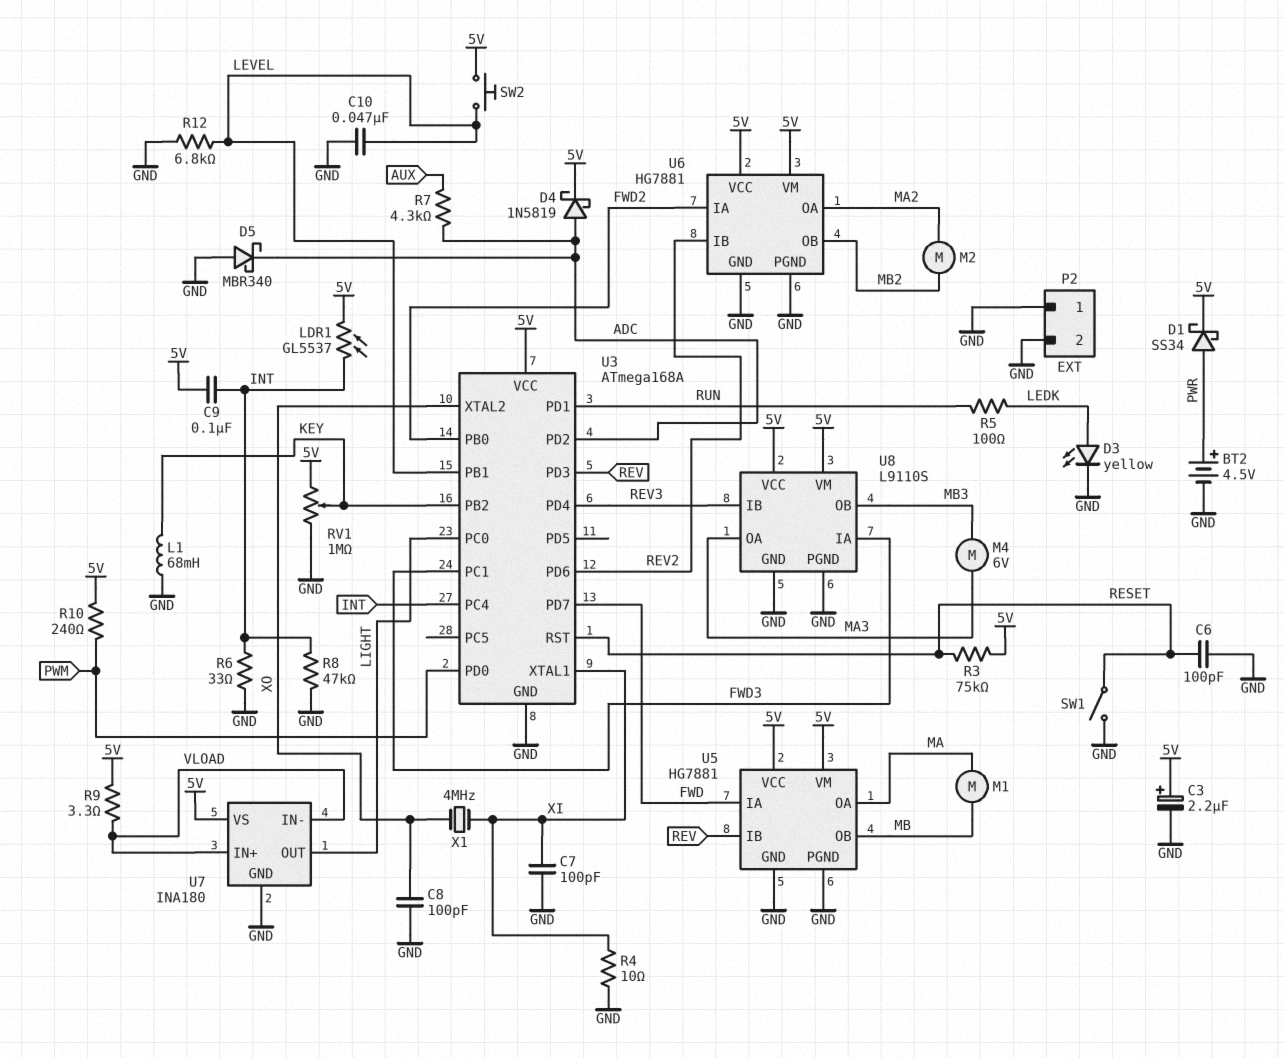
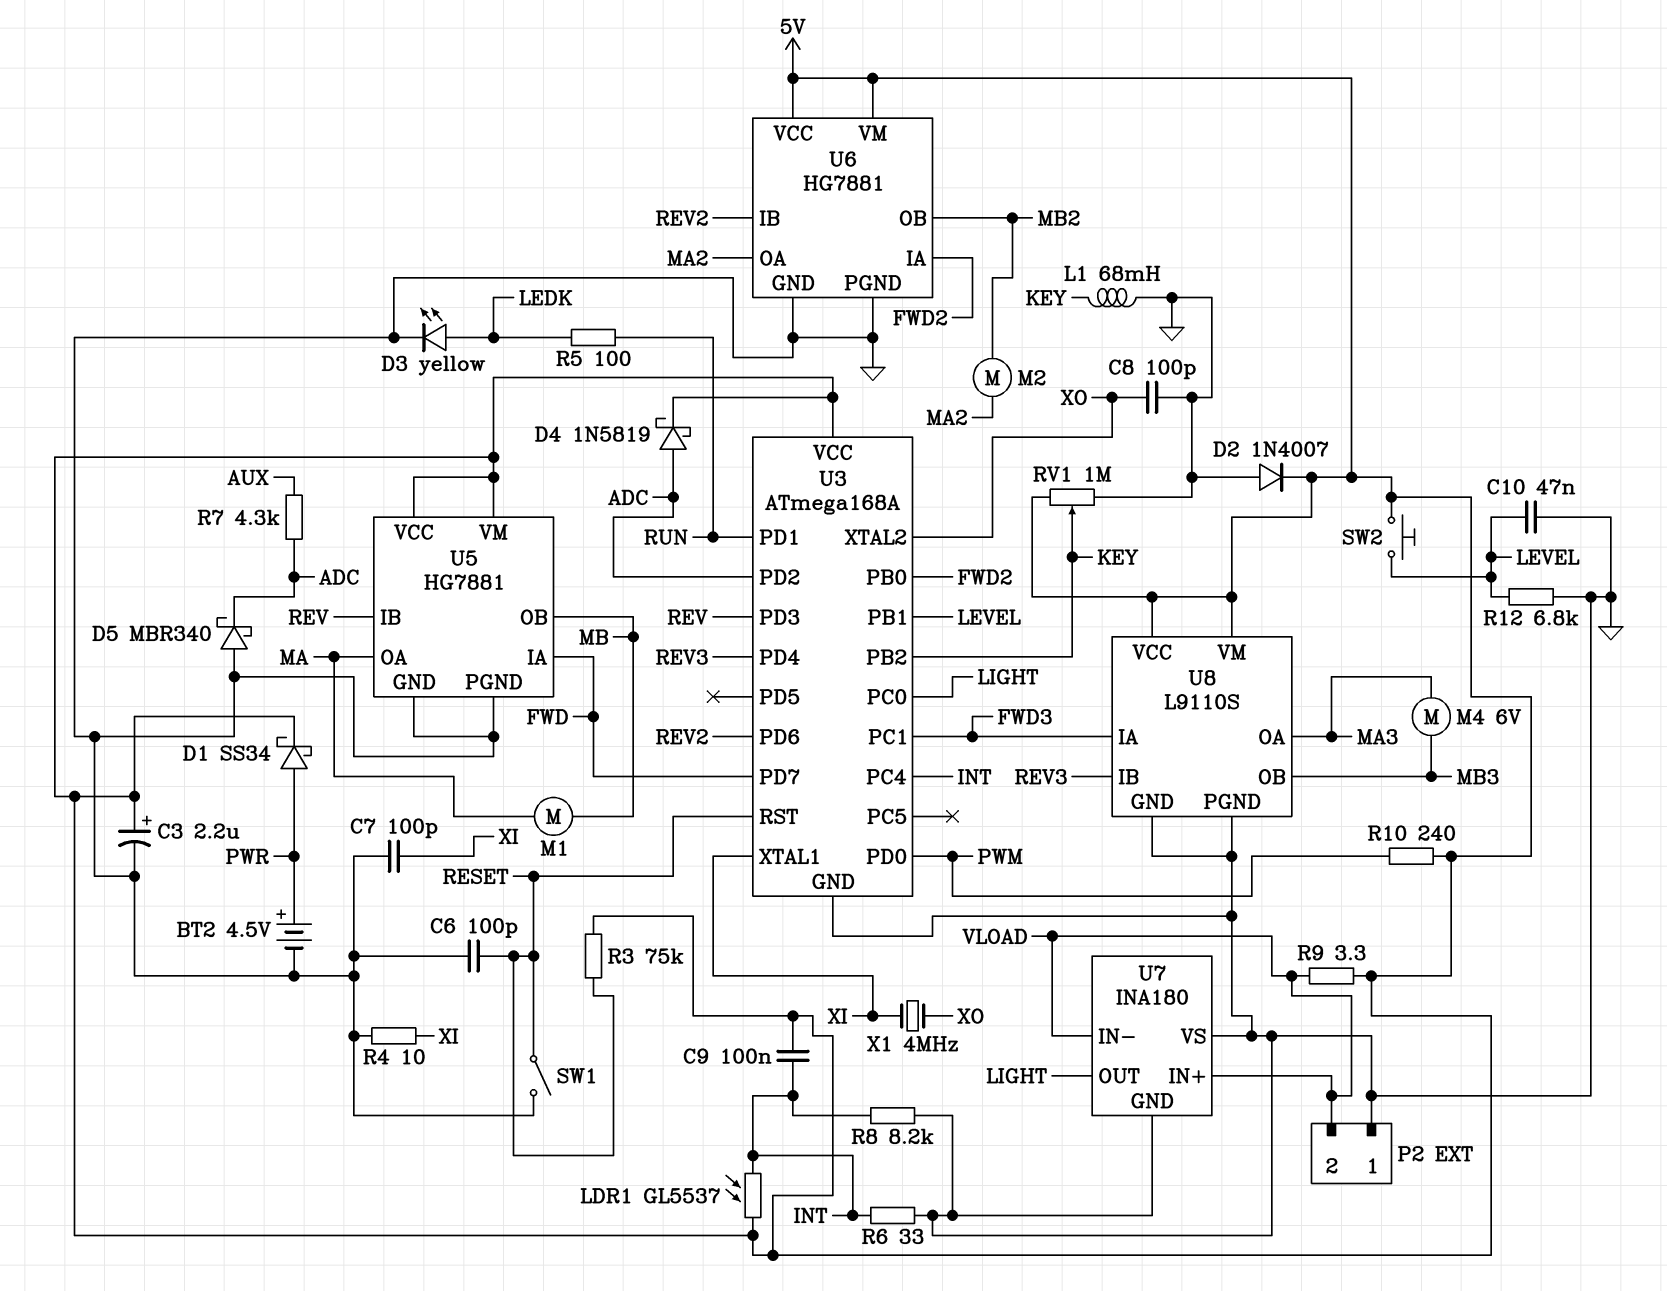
D2: none -> diode 1N4007 (A GND, K 5V)
P2 pin 2: GND -> VLOAD
R8: 47k (GND, INT) -> 8.2k (GND, INT)
U7 pin VS: 5V -> GND

